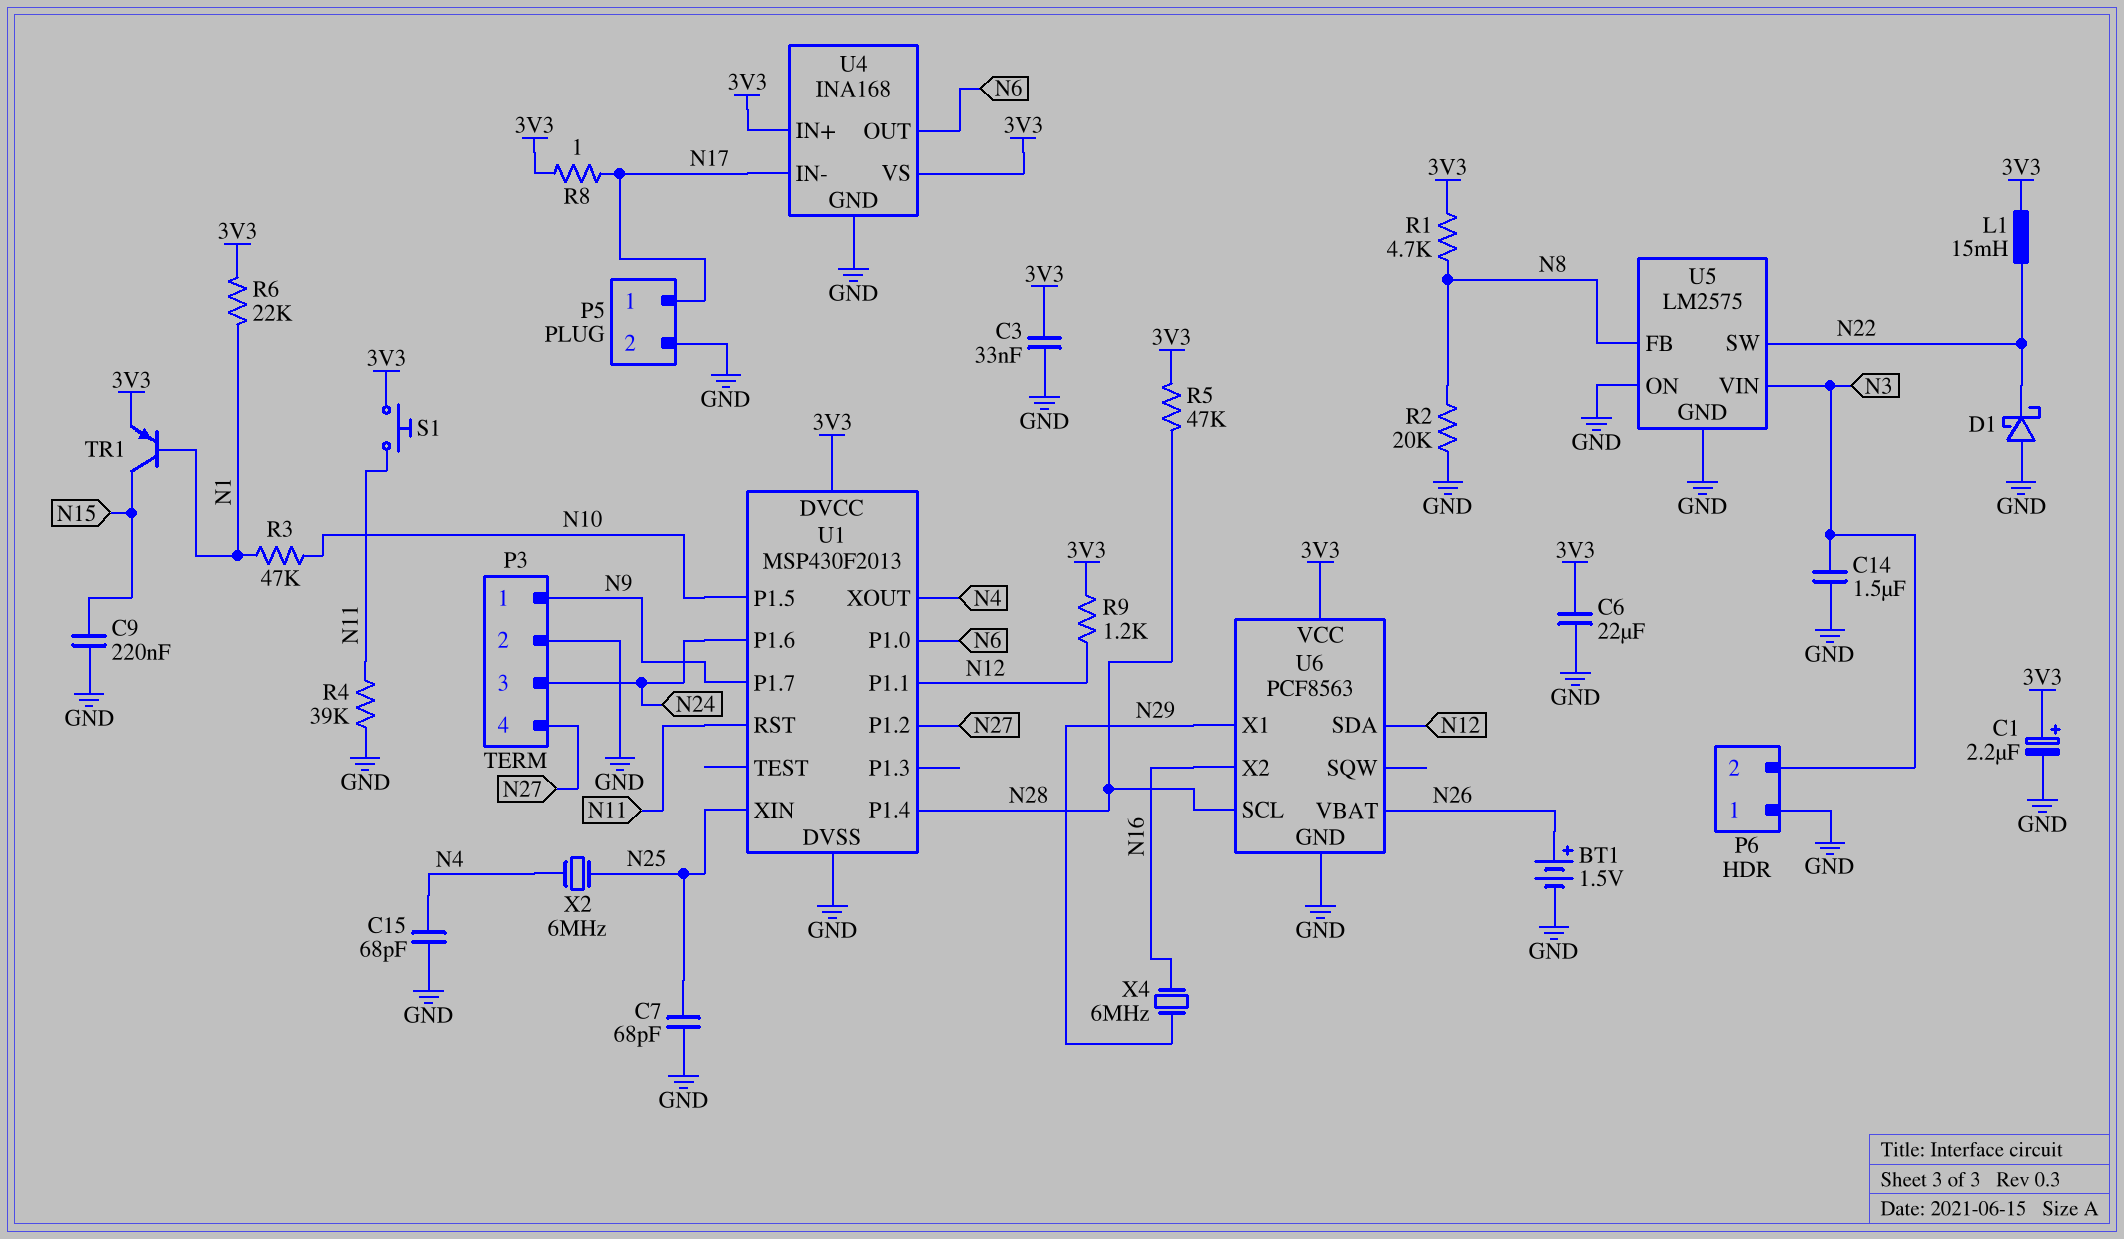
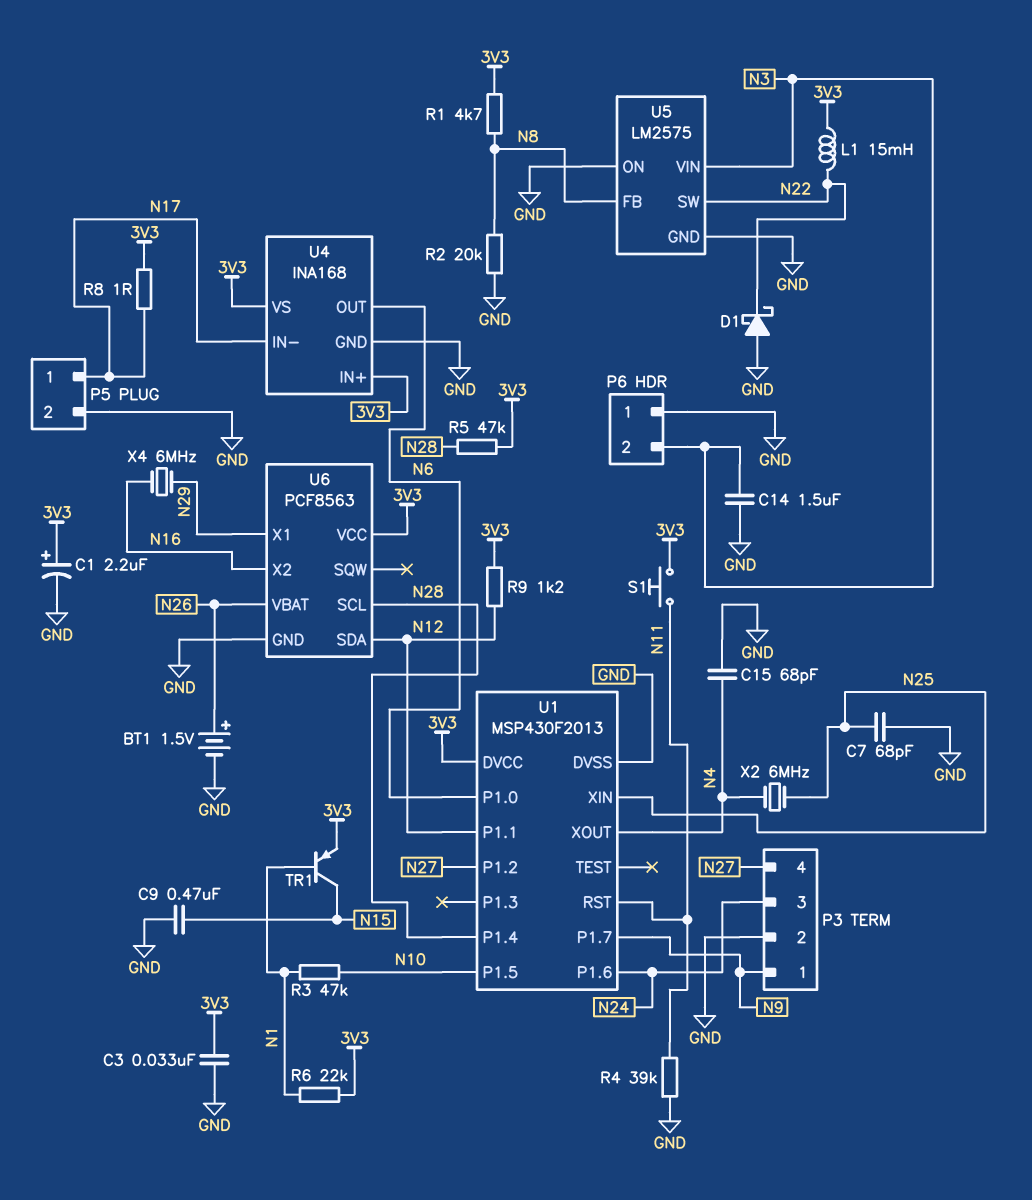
C6: 22uF (3V3, GND) -> none
C9: 220nF (GND, N15) -> 470nF (GND, N15)

